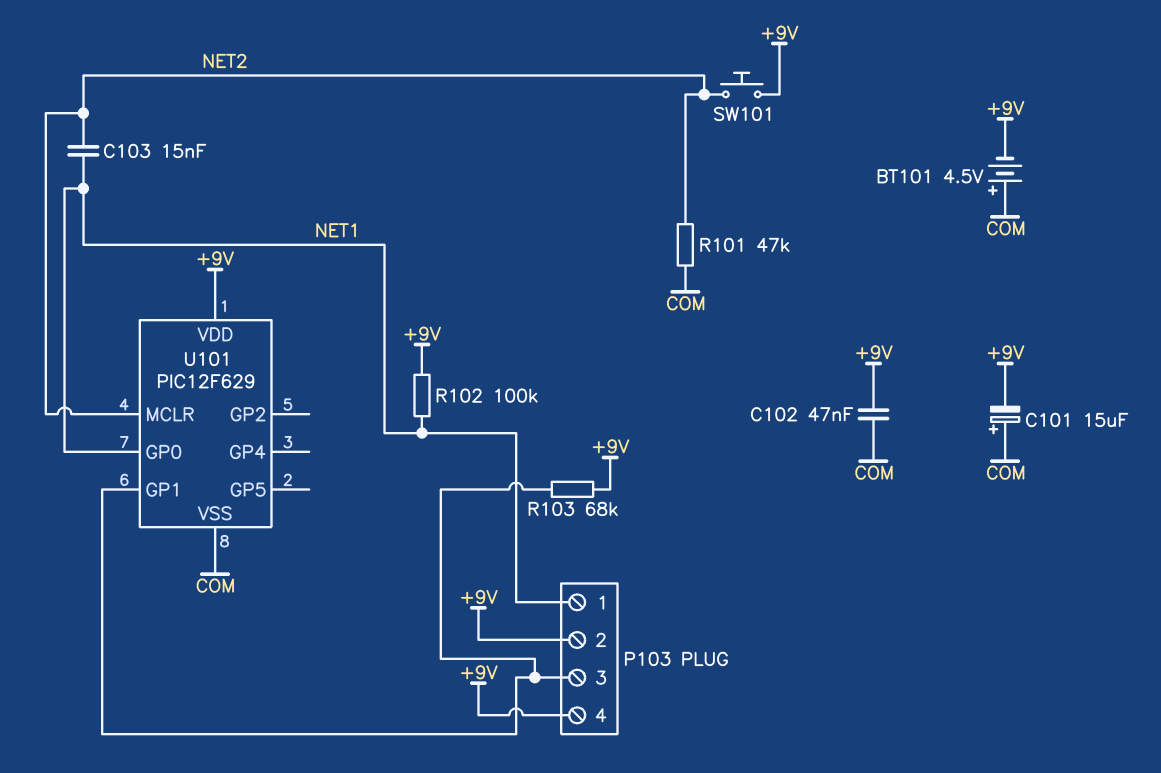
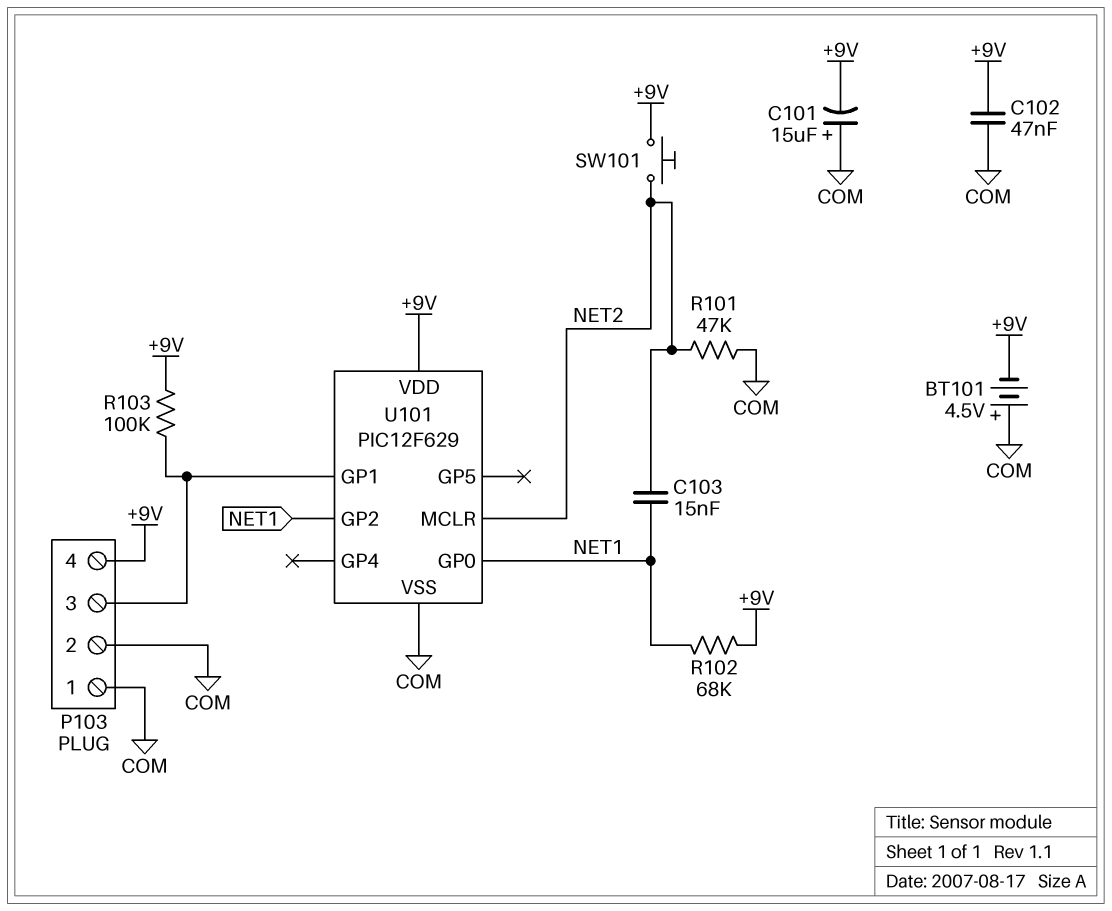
P103 pin 1: NET1 -> COM
P103 pin 2: +9V -> COM
R102: 100k (+9V, NET1) -> 68k (+9V, NET1)
R103: 68k (+9V, P103/3) -> 100k (+9V, P103/3)
U101 pin GP2: none -> NET1

